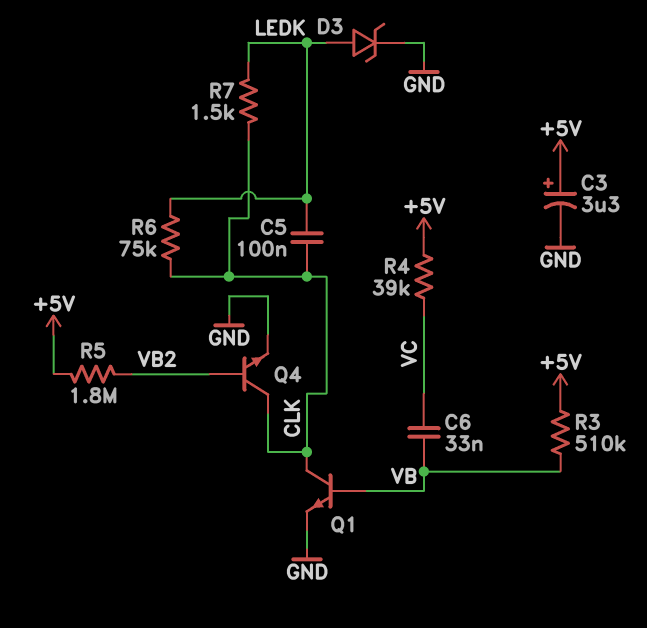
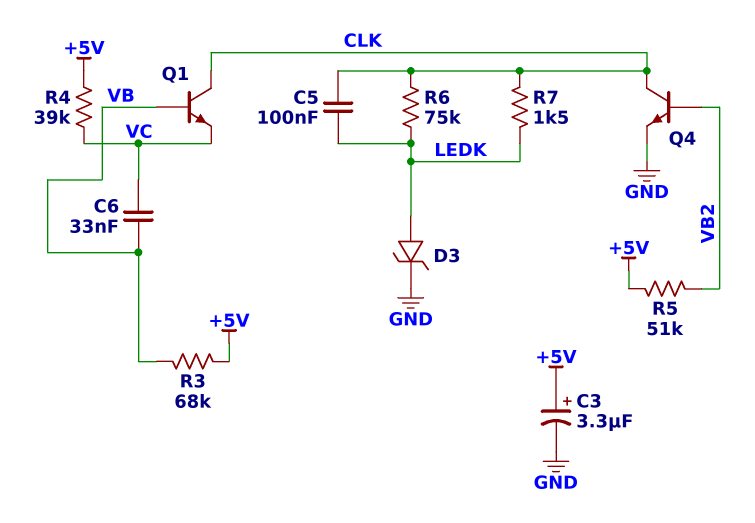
Q1: NPN (B VB, C CLK, E GND) -> NPN (B VB, C CLK, E VC)
R3: 510k (+5V, VB) -> 68k (+5V, VB)
R5: 1.8M (+5V, VB2) -> 51k (+5V, VB2)

